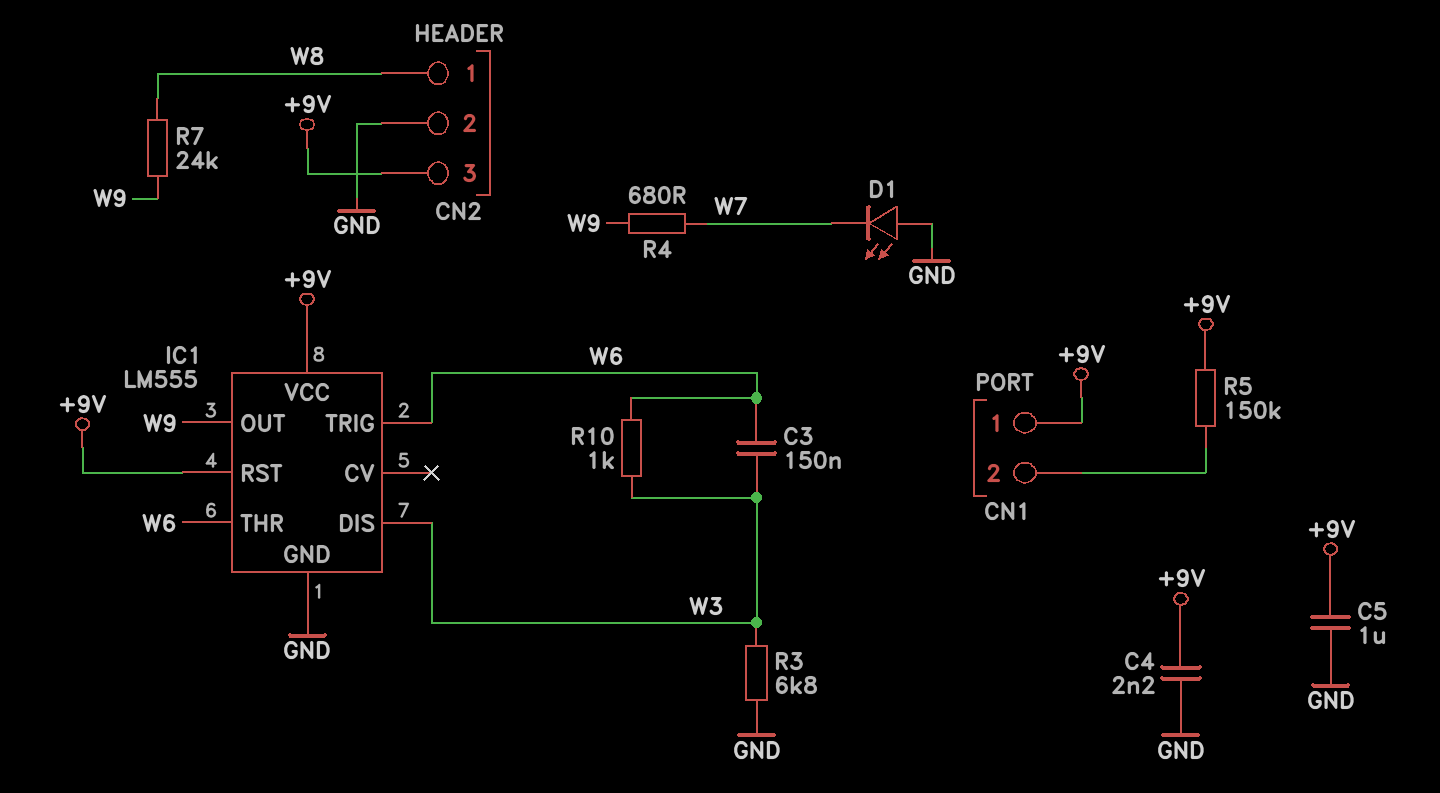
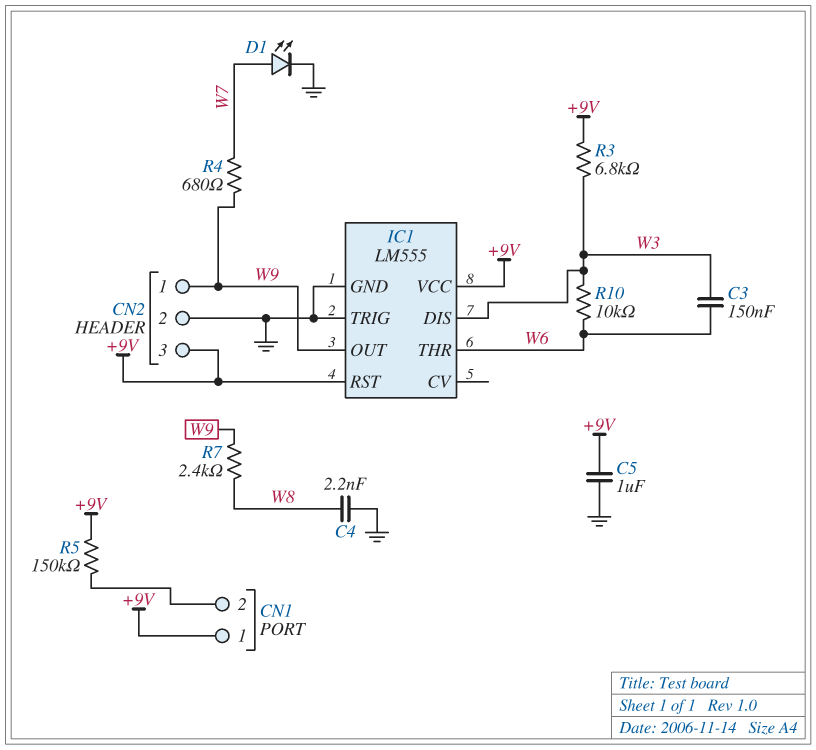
C4: 2.2nF (+9V, GND) -> 2.2nF (GND, W8)
CN2 pin 1: W8 -> W9
D1: LED (A GND, K W7) -> LED (A W7, K GND)
IC1 pin TRIG: W6 -> GND
R3: 6.8k (GND, W3) -> 6.8k (+9V, W3)
R7: 24k (W8, W9) -> 2.4k (W8, W9)
R10: 1k (W3, W6) -> 10k (W3, W6)

